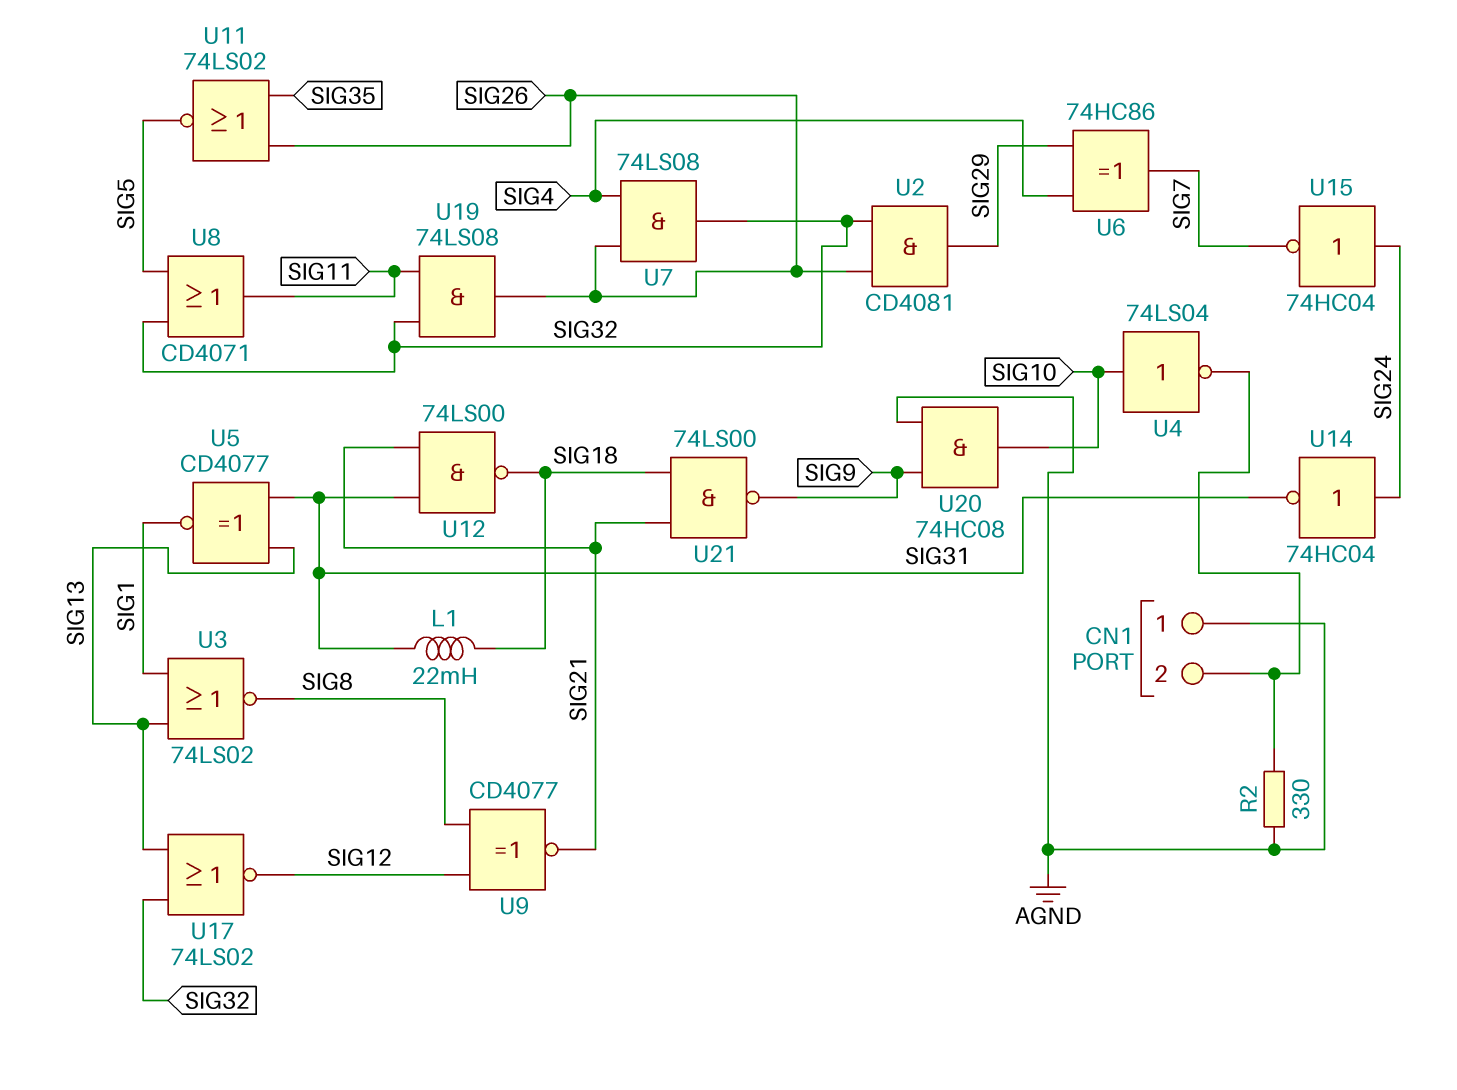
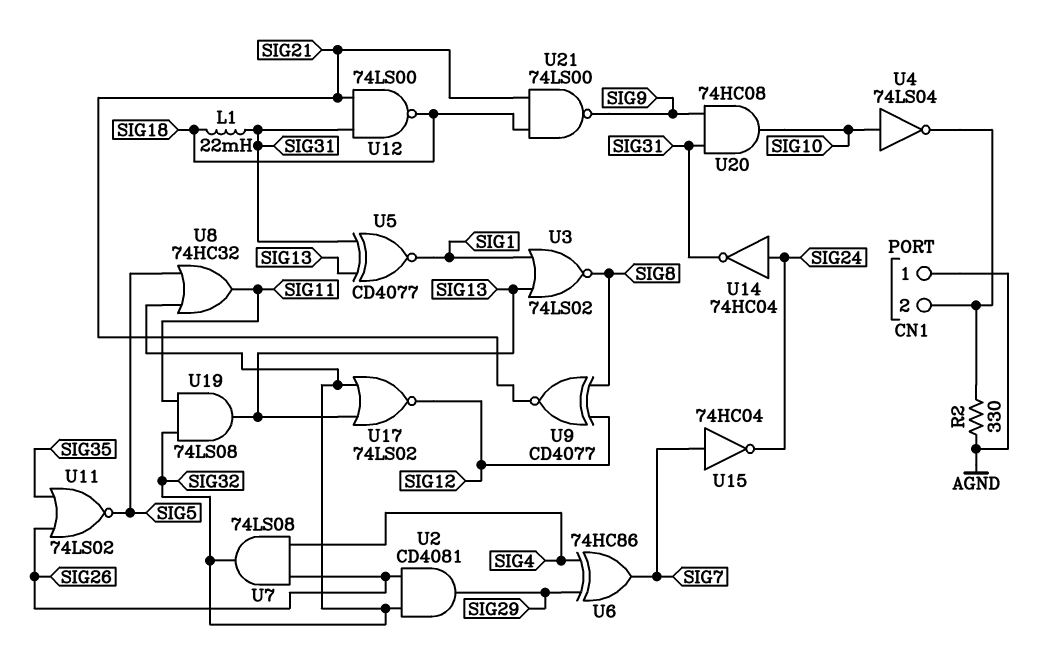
U8: OR CD4071 (in SIG5, in SIG32, out SIG11) -> OR 74HC32 (in SIG5, in SIG32, out SIG11)
U15: NOT 74HC04 (in SIG24, out SIG7) -> NOT 74HC04 (in SIG7, out SIG24)
U19: AND 74LS08 (in SIG11, in SIG32, out SIG26) -> AND 74LS08 (in SIG11, in SIG32, out SIG13)
U20: AND 74HC08 (in AGND, in SIG9, out SIG10) -> AND 74HC08 (in SIG9, in SIG31, out SIG10)

